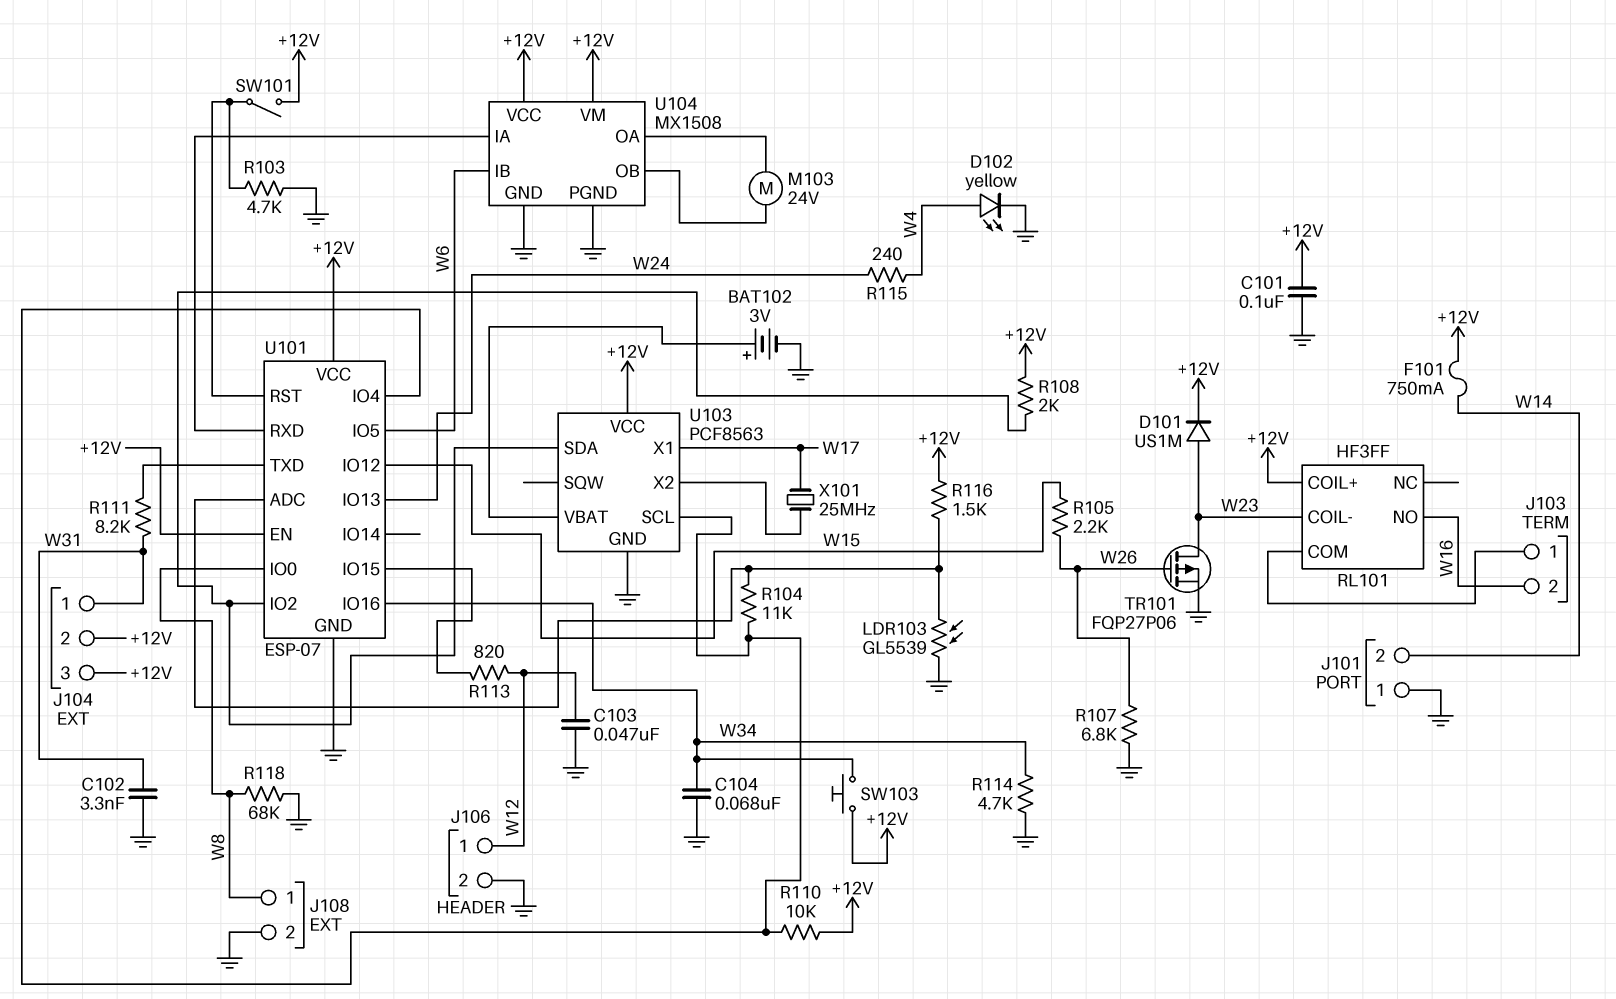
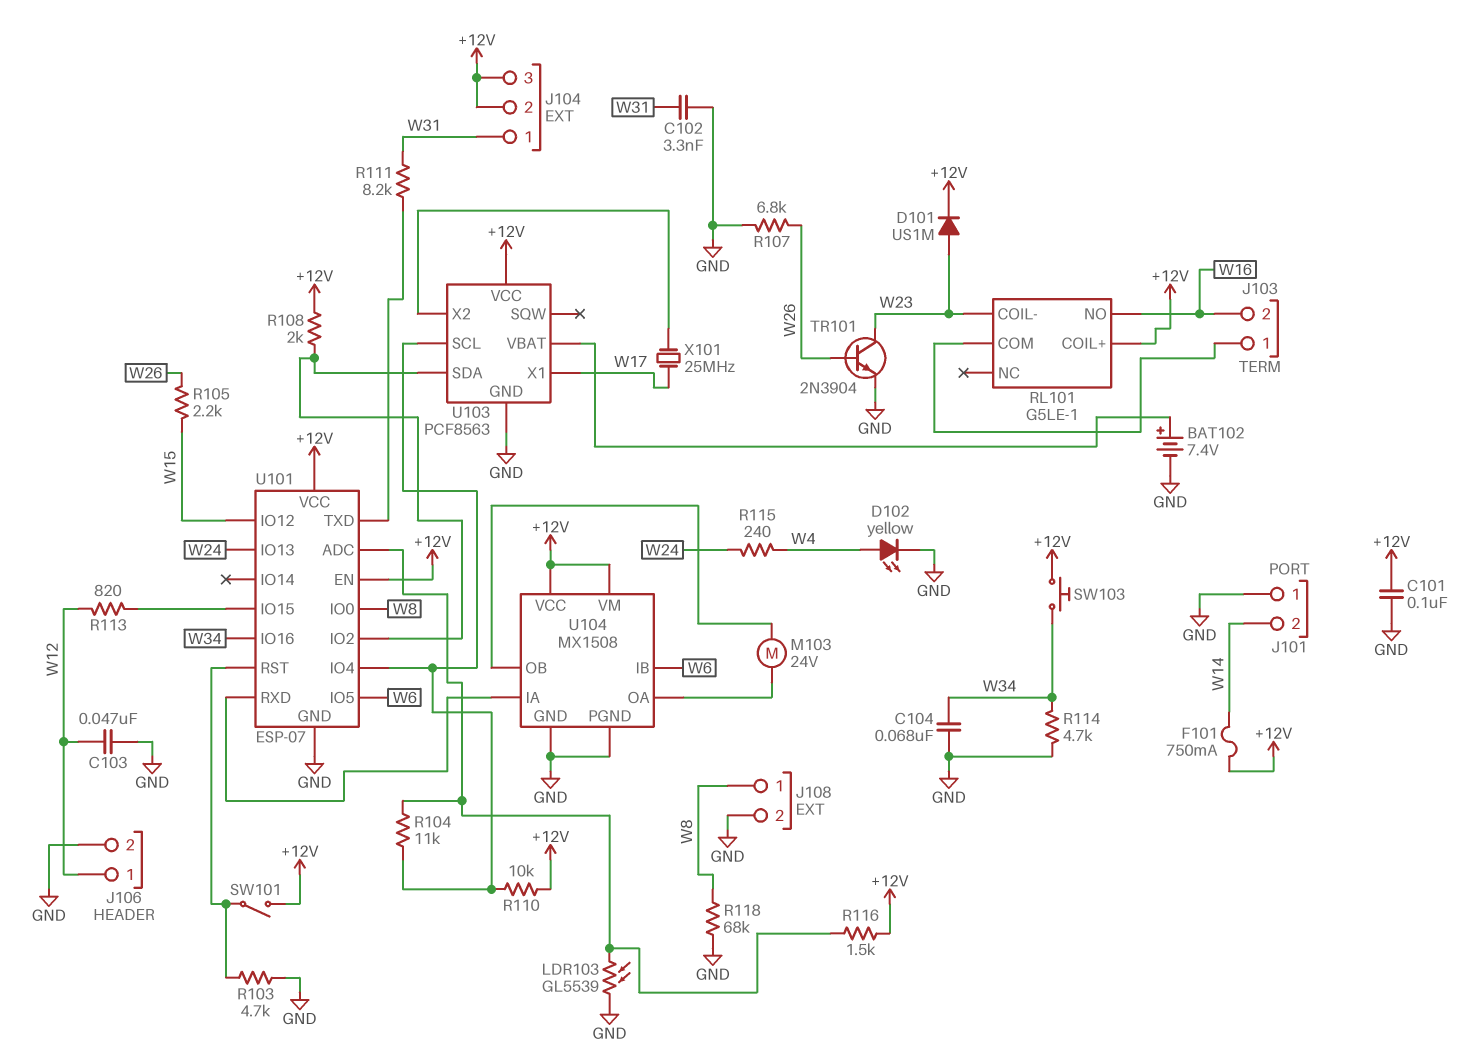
BAT102: 3V (plus U103/VBAT, minus GND) -> 7.4V (plus U103/VBAT, minus GND)
RL101: HF3FF -> G5LE-1
TR101: PMOS FQP27P06 (G W26, D W23, S GND) -> NPN 2N3904 (B W26, C W23, E GND)

